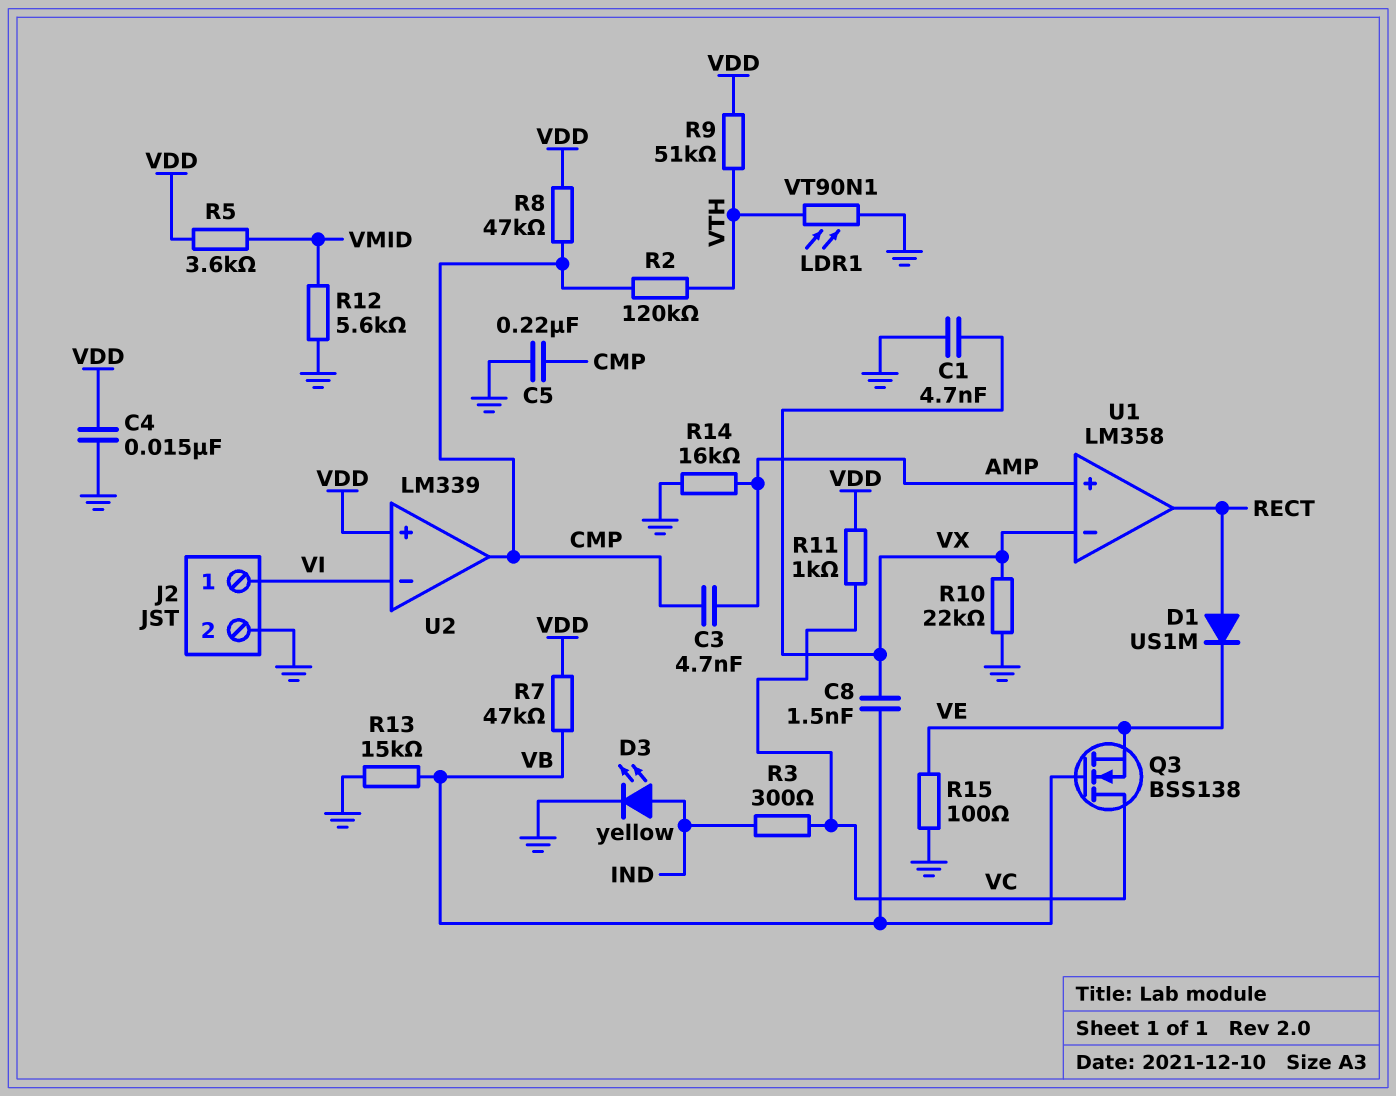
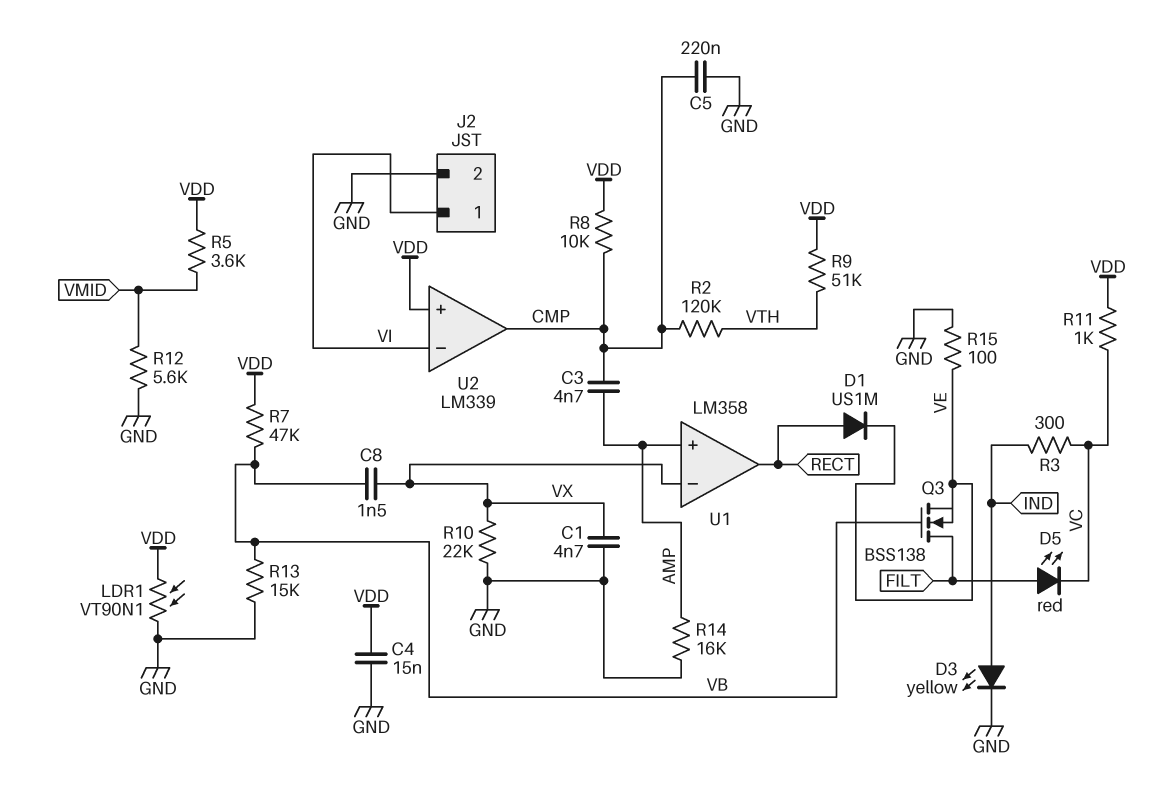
D5: none -> LED red (A FILT, K VC)
LDR1: VT90N1 (GND, VTH) -> VT90N1 (GND, VDD)
Q3: NMOS BSS138 (G VB, D VC, S VE) -> NMOS BSS138 (G VB, D FILT, S VE)
R8: 47k (CMP, VDD) -> 10k (CMP, VDD)

